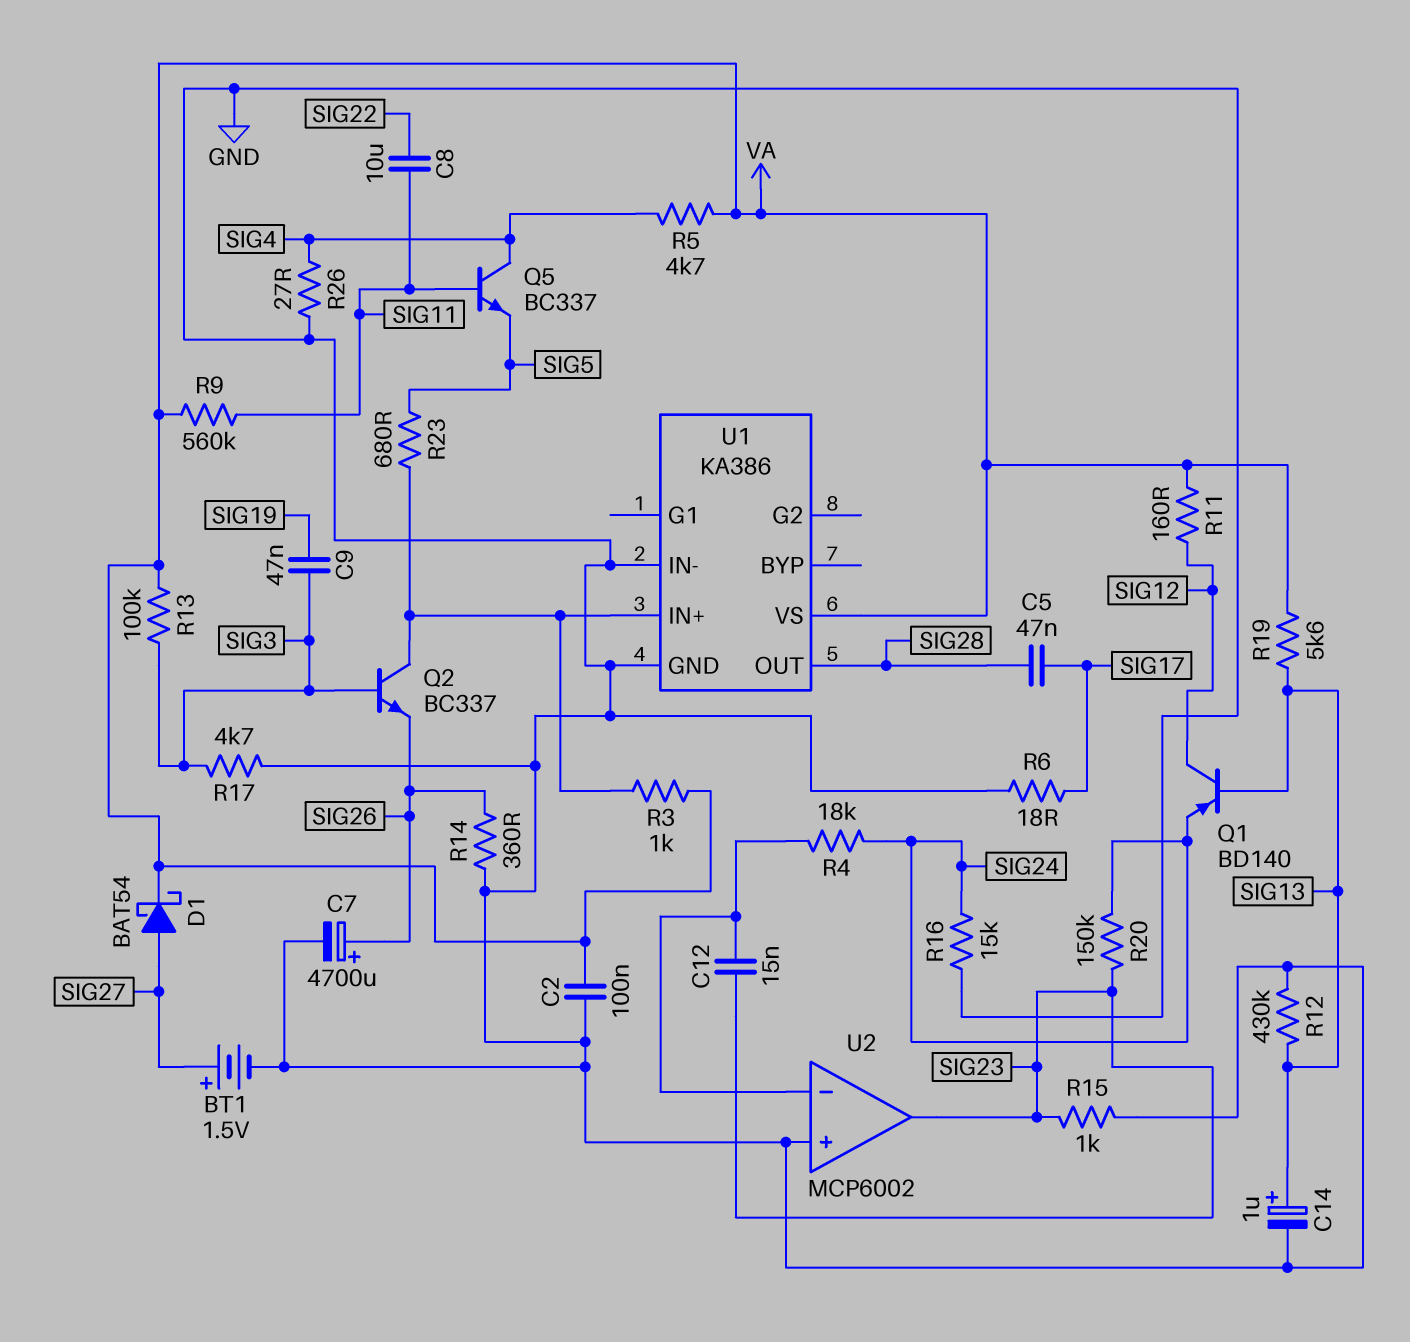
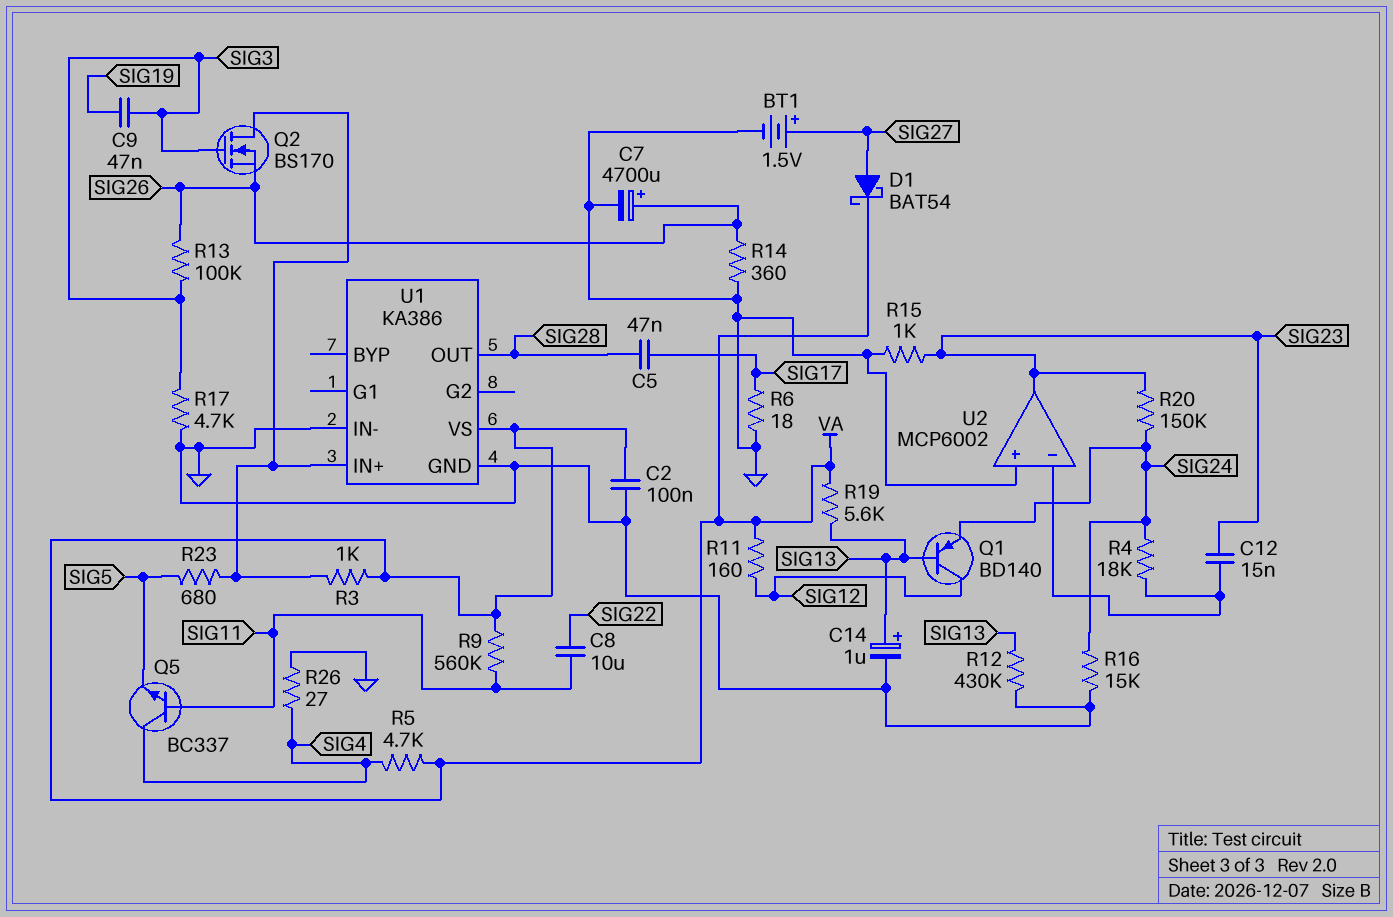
Q2: NPN BC337 (B SIG3, C U1/IN+, E SIG26) -> NMOS BS170 (G SIG3, D U1/IN+, S SIG26)
R13: 100k (SIG3, VA) -> 100k (SIG3, SIG26)

